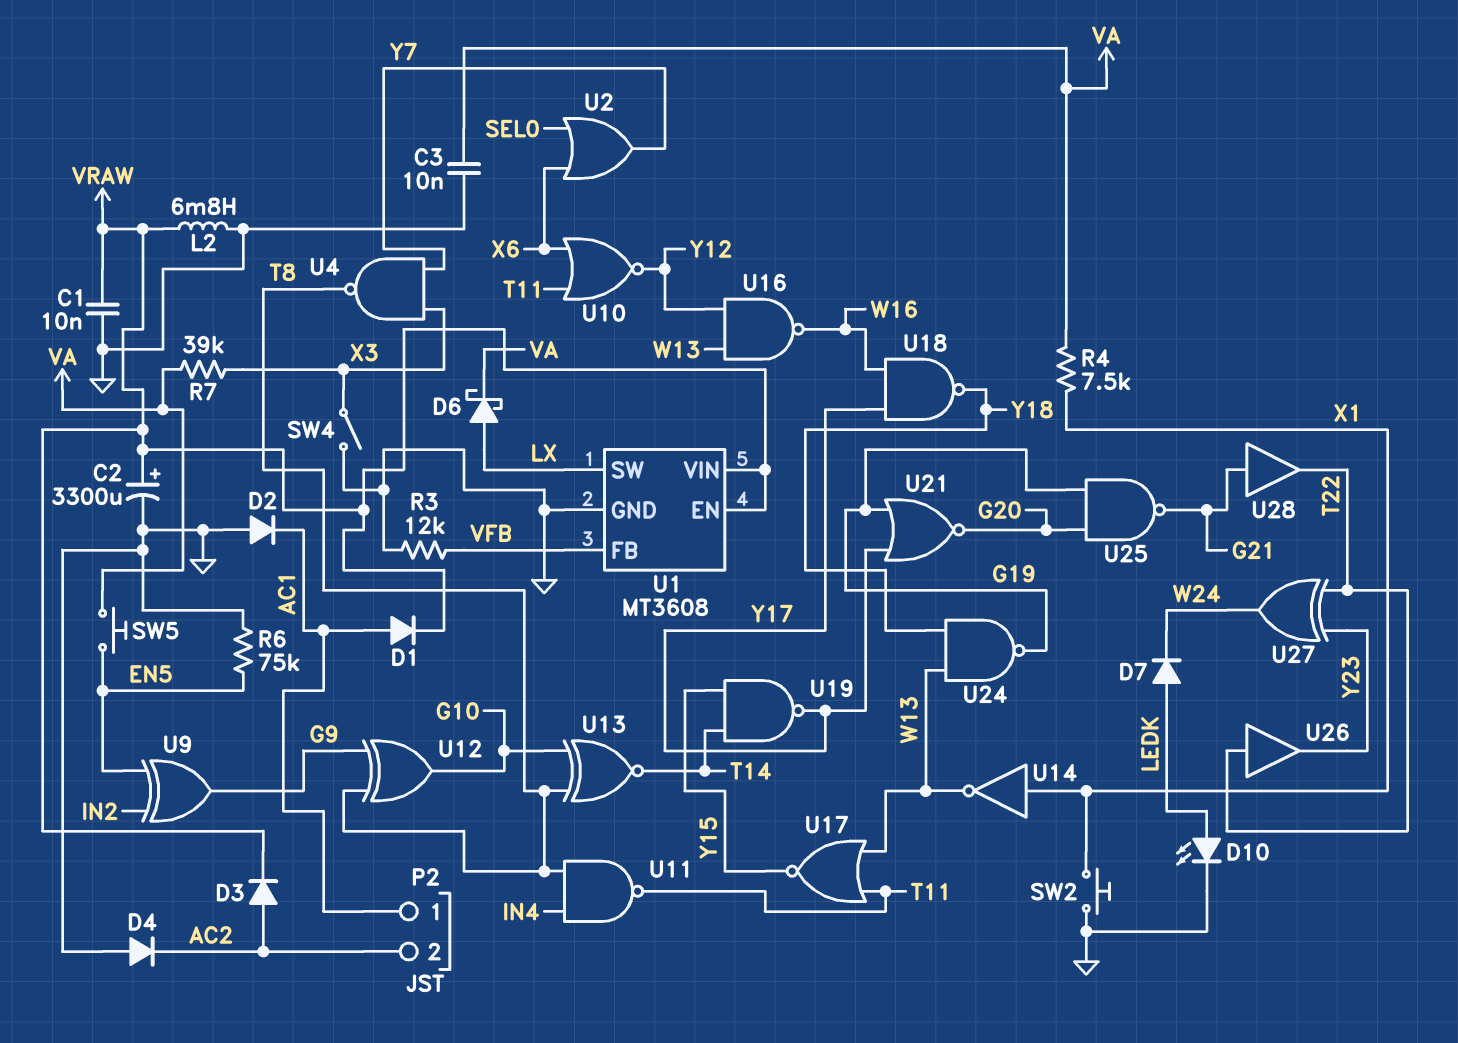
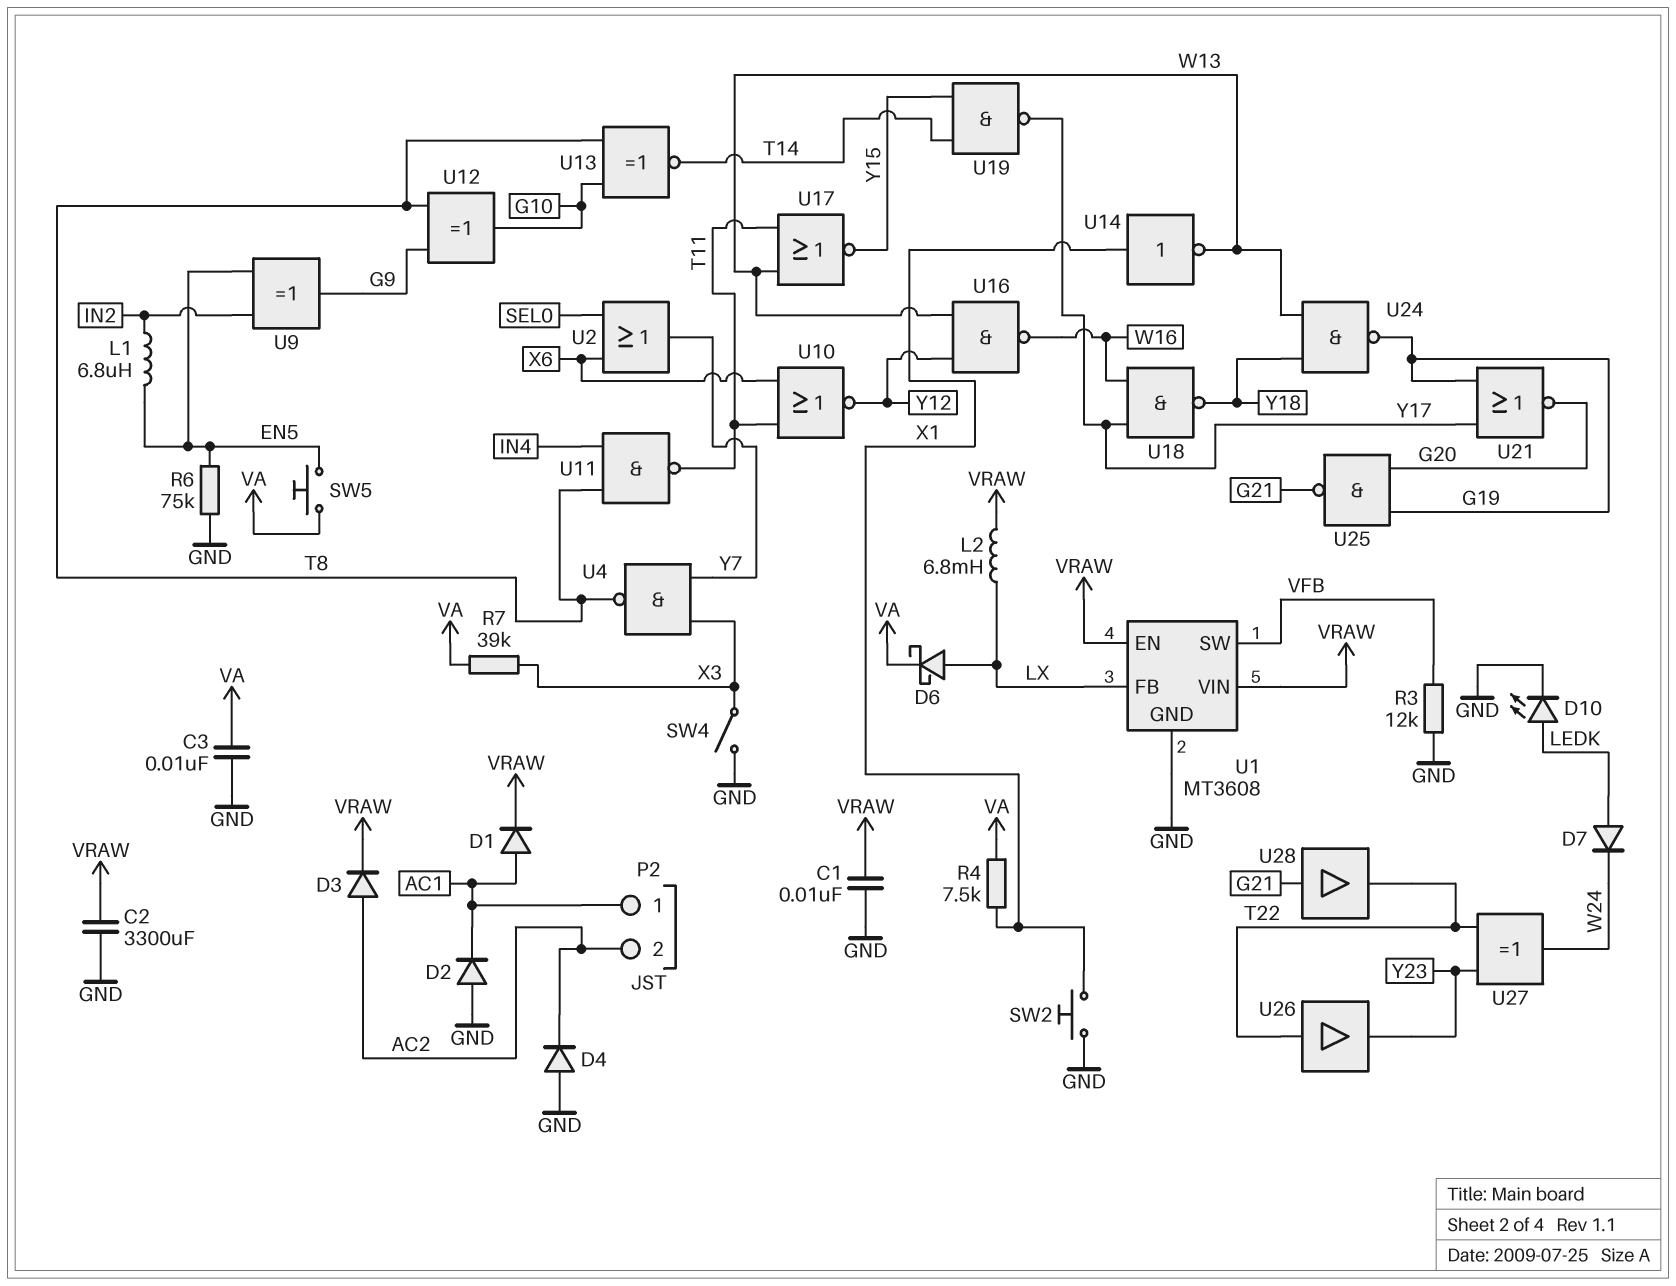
C2: 3300uF (plus VRAW, minus GND) -> 3300uF (GND, VRAW)
L1: none -> 6.8uH (EN5, IN2)
L2: 6.8mH (GND, VRAW) -> 6.8mH (LX, VRAW)
U1 pin FB: VFB -> LX
U1 pin SW: LX -> VFB

